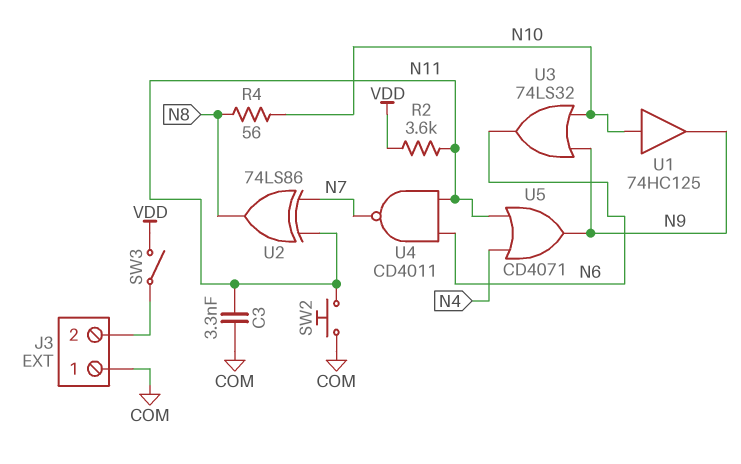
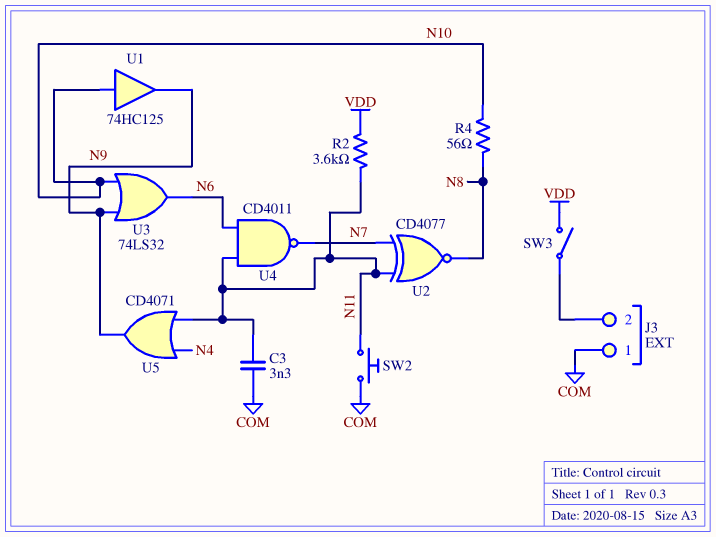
U2: XOR 74LS86 (in N7, in N11, out N8) -> XNOR CD4077 (in N7, in N11, out N8)

